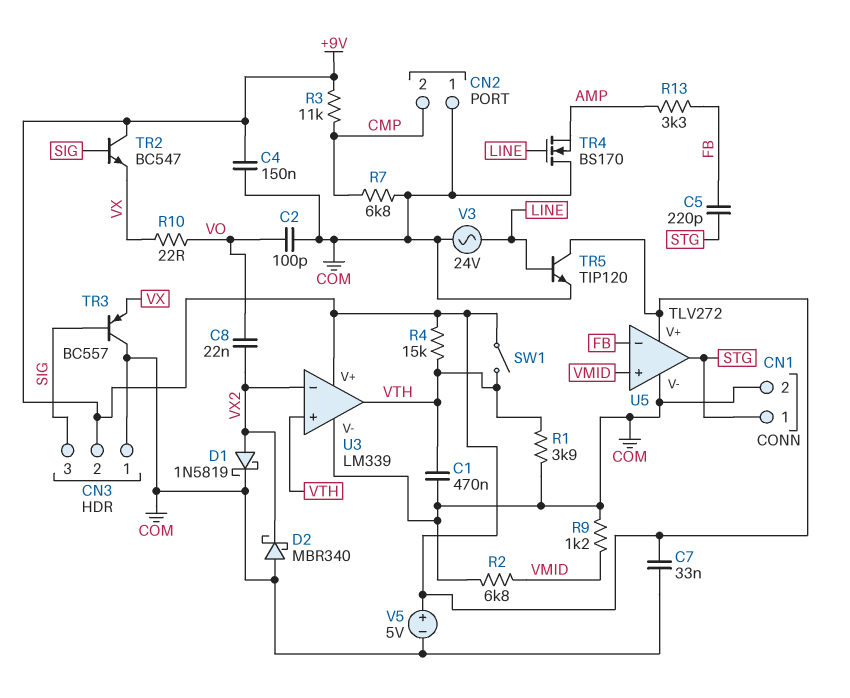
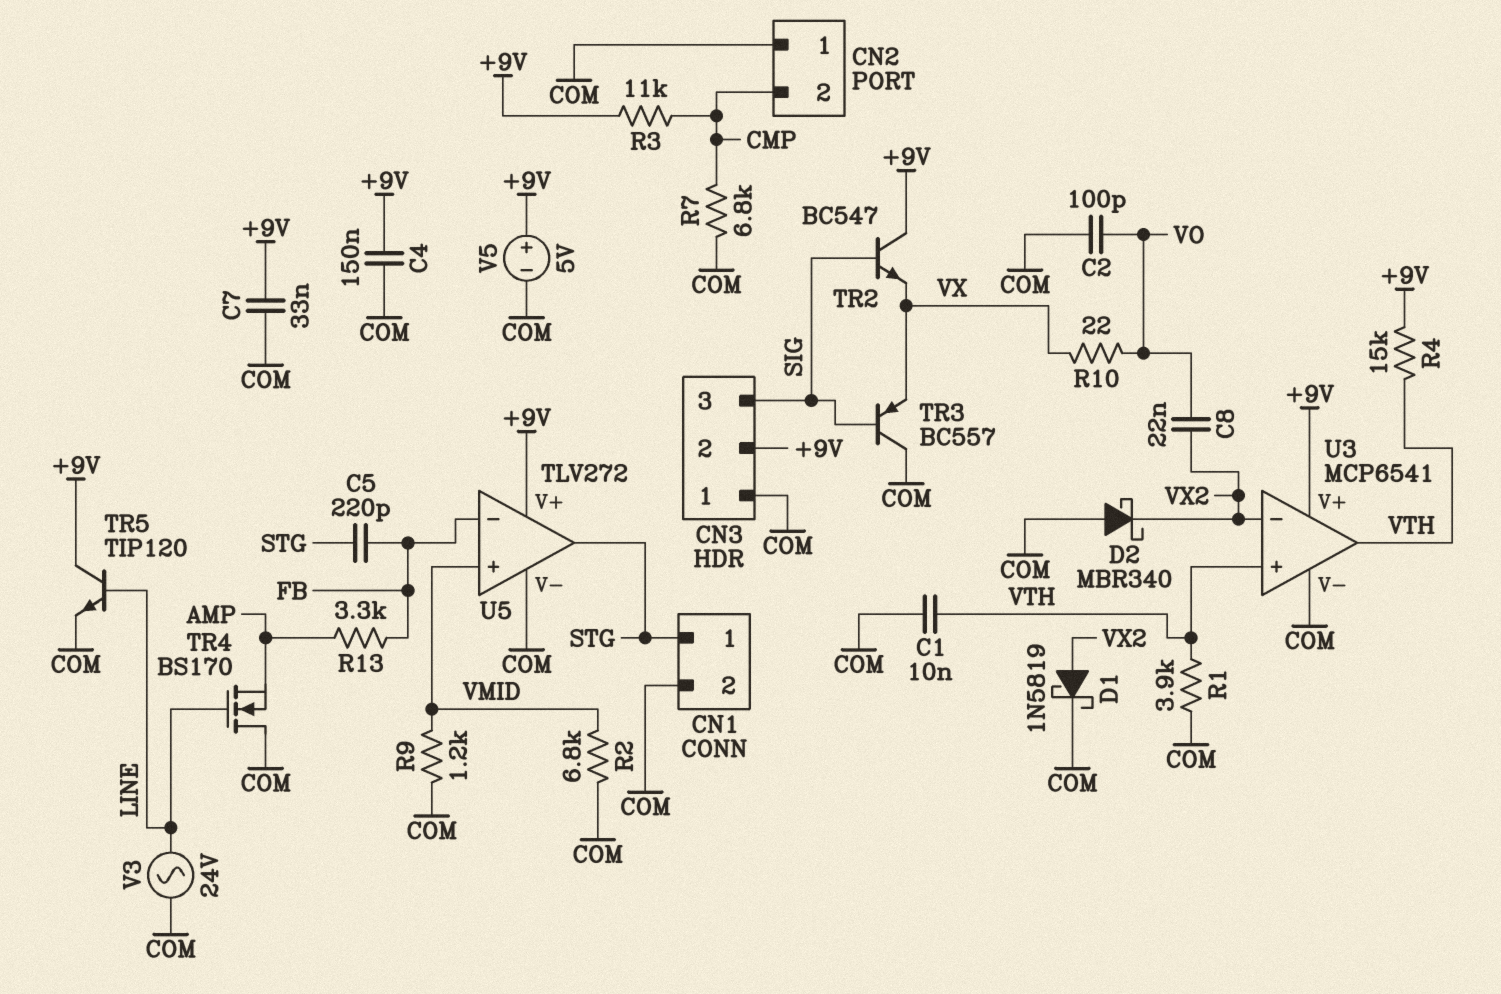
C1: 470nF (COM, VTH) -> 10nF (COM, VTH)
SW1: switch (+9V, VTH) -> none
U3: LM339 -> MCP6541

